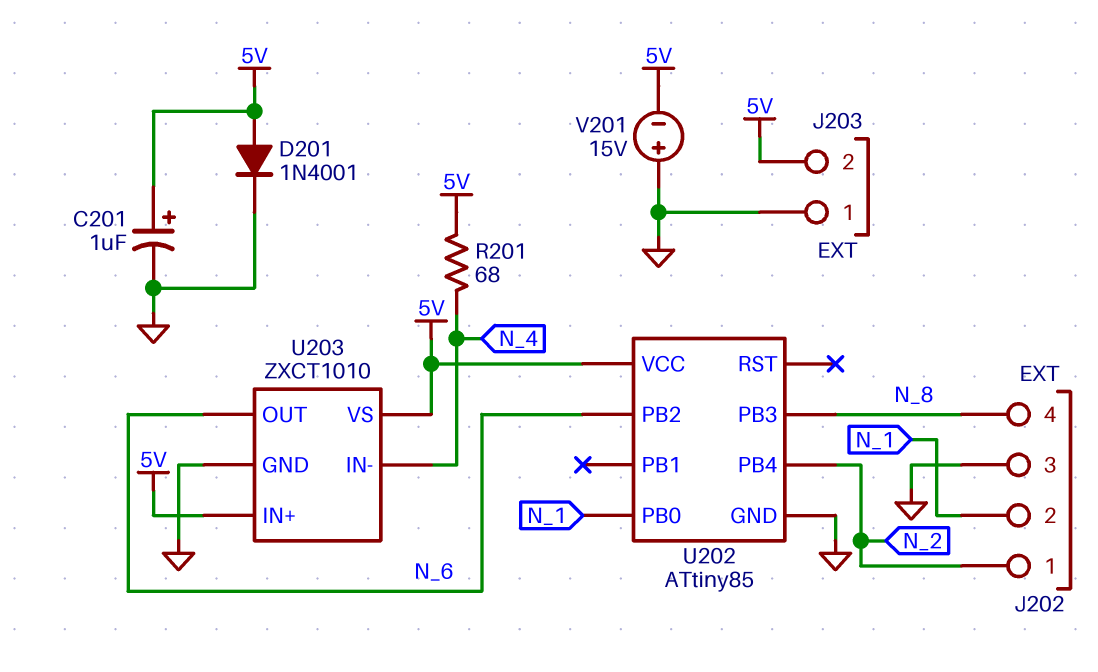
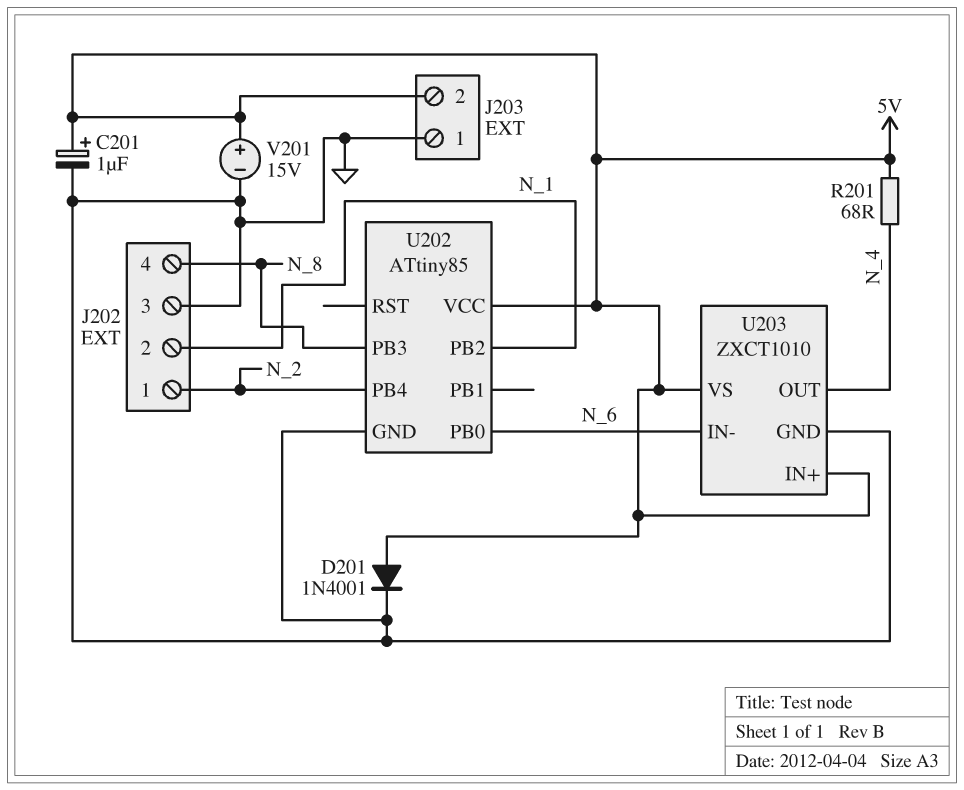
U202 pin PB0: N_1 -> N_6
U202 pin PB2: N_6 -> N_1
U203 pin IN-: N_4 -> N_6
U203 pin OUT: N_6 -> N_4
V201: 15V (plus GND, minus 5V) -> 15V (plus 5V, minus GND)

